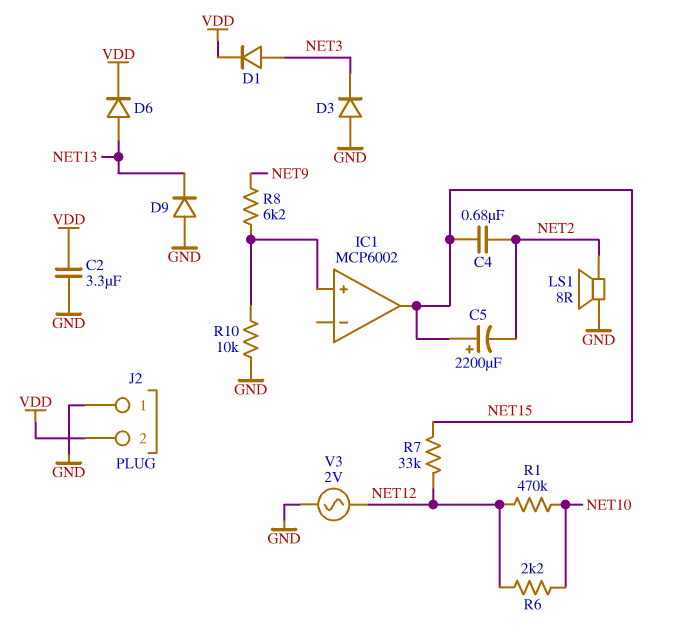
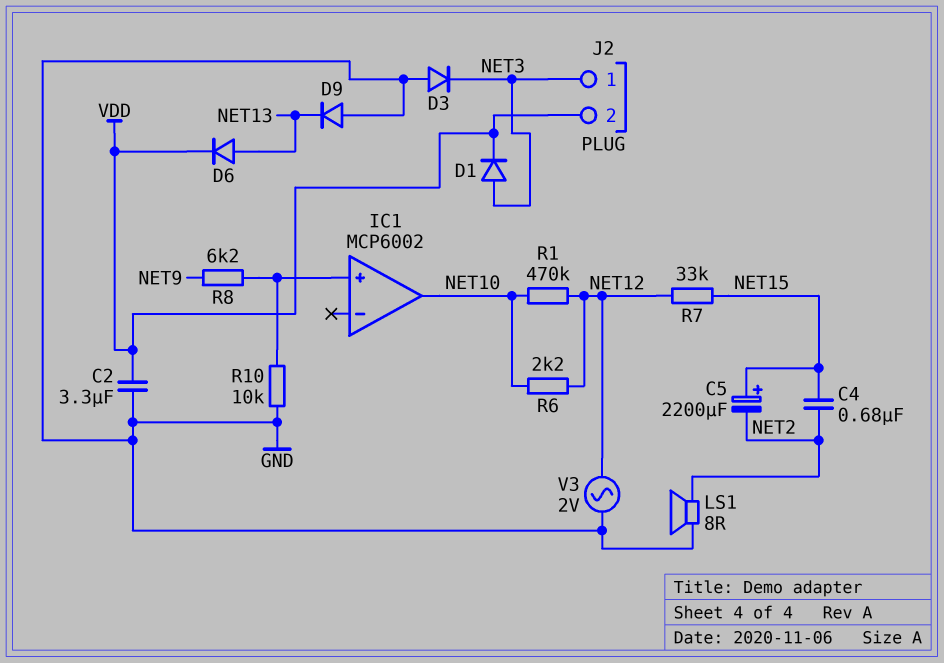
IC1 pin out: NET15 -> NET10
J2 pin 1: GND -> NET3

